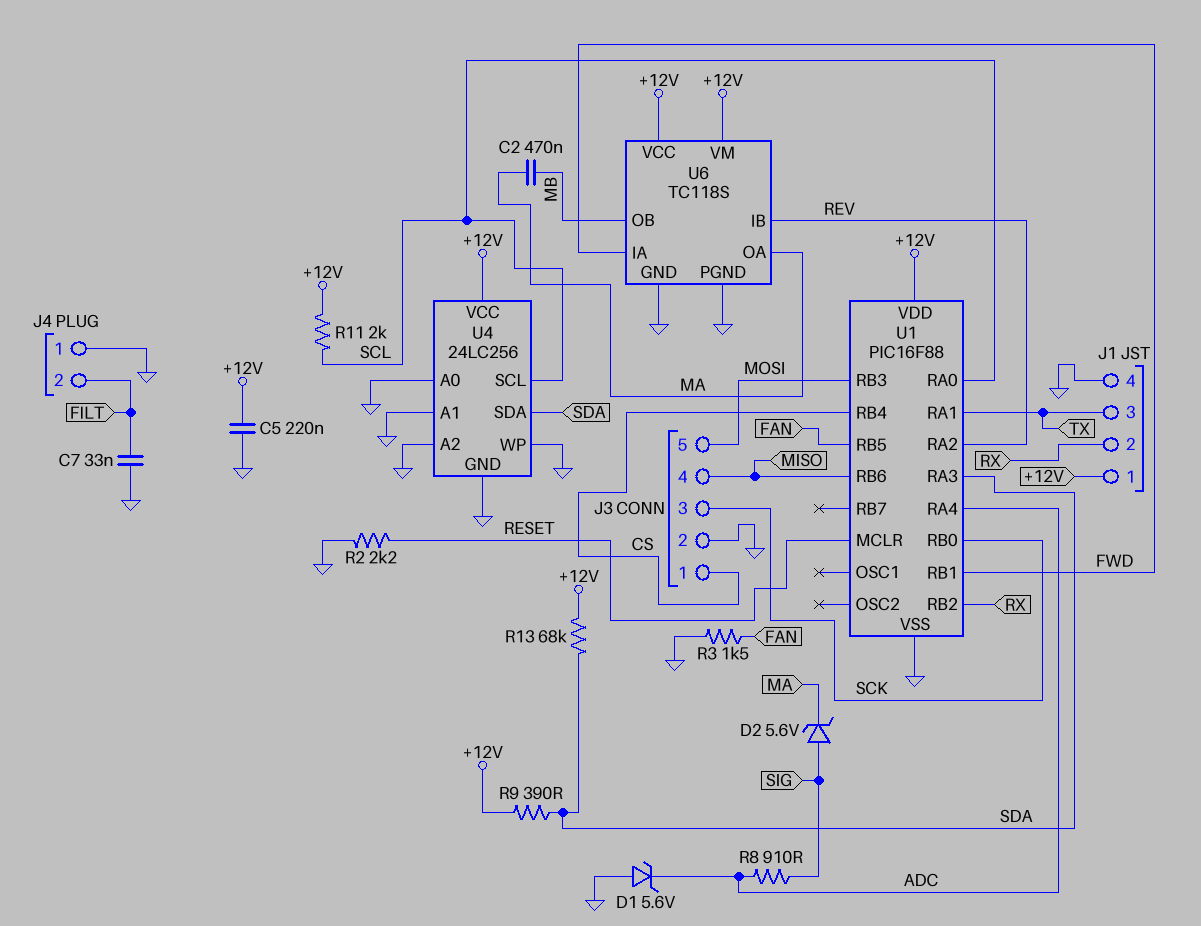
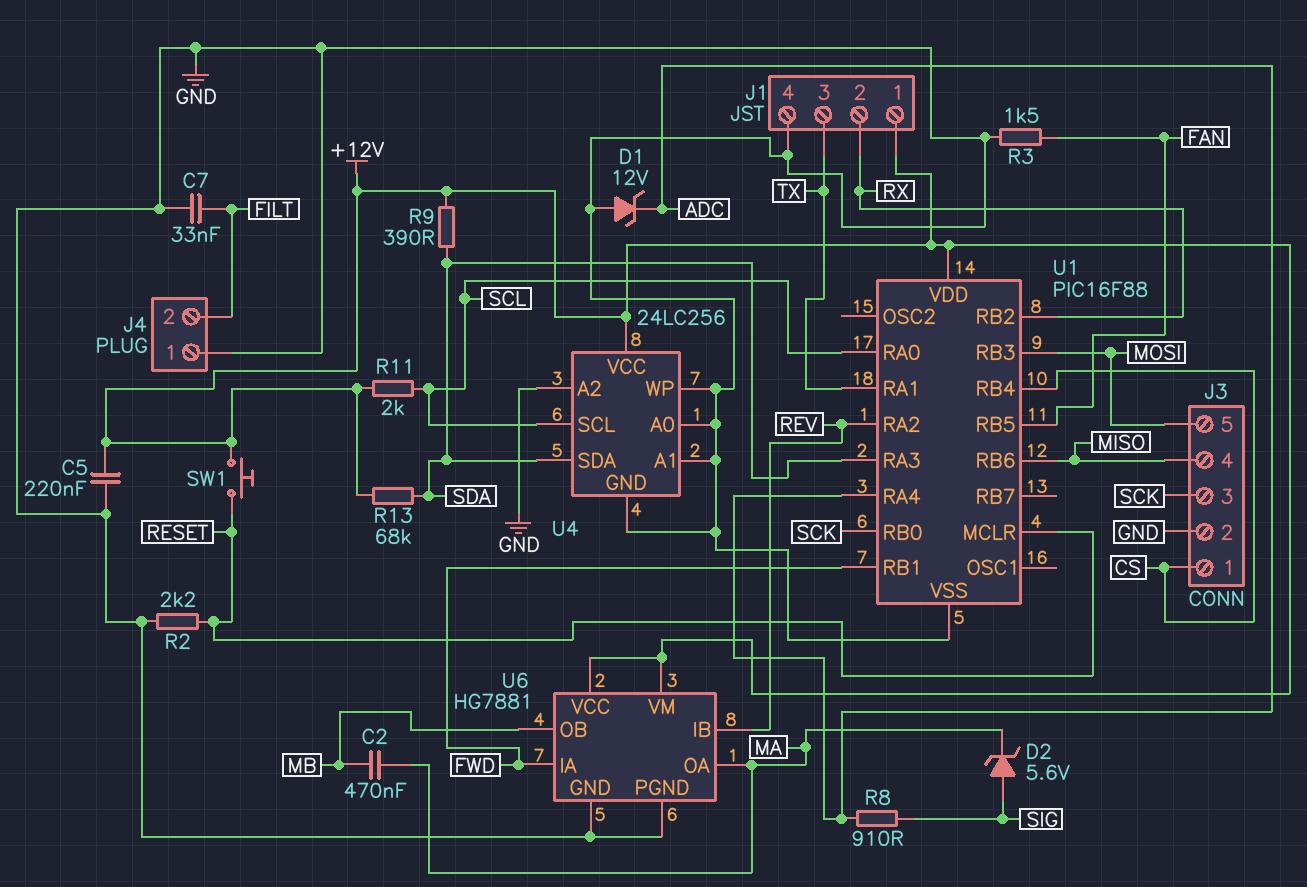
D1: zener 5.6V (A GND, K ADC) -> zener 12V (A GND, K ADC)
SW1: none -> button (+12V, RESET)
U6: TC118S -> HG7881

